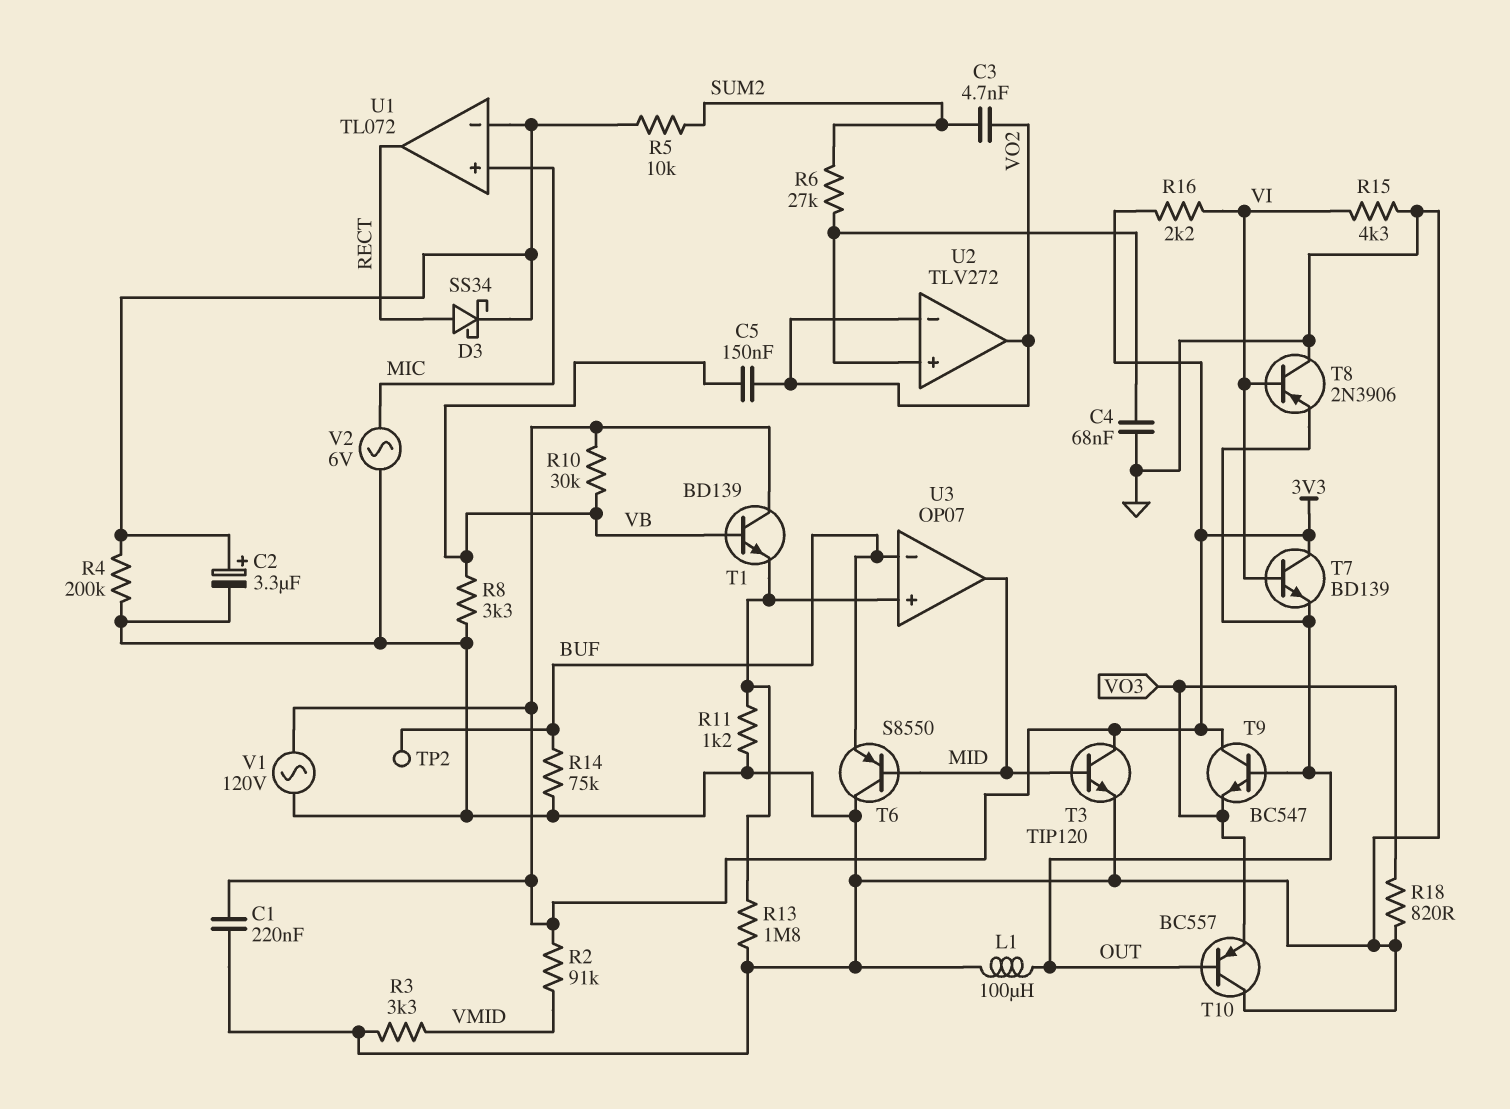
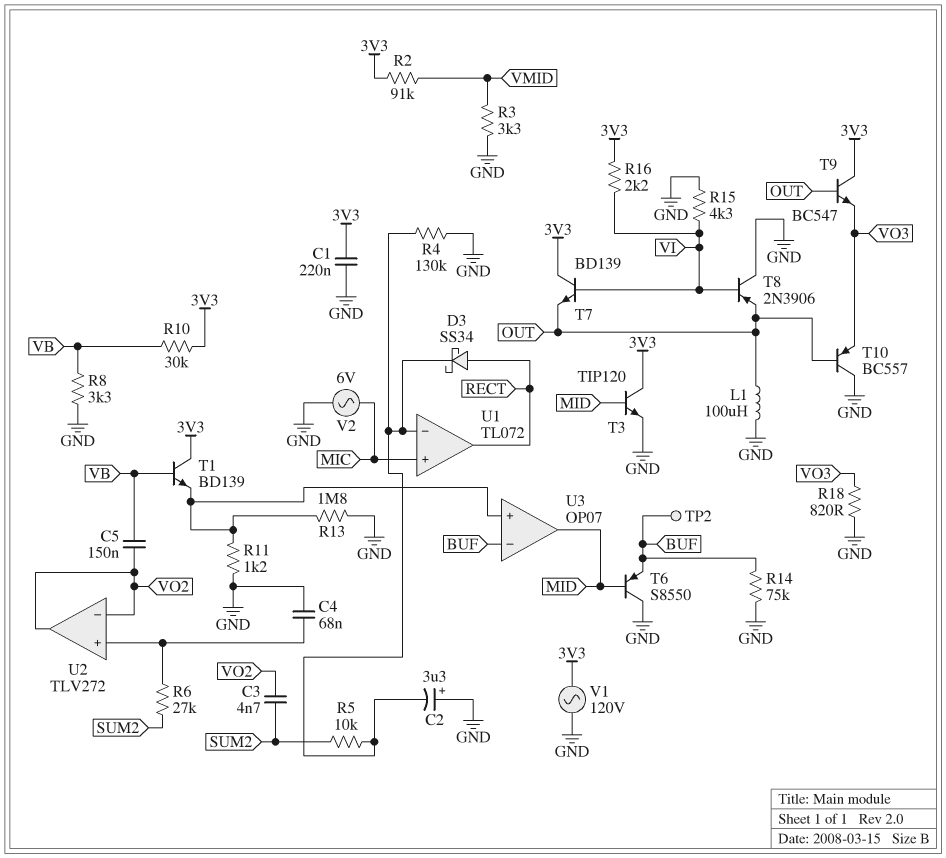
C2: 3.3uF (plus U1/in-, minus GND) -> 3.3uF (plus GND, minus U1/in-)
R4: 200k (GND, U1/in-) -> 130k (GND, U1/in-)

